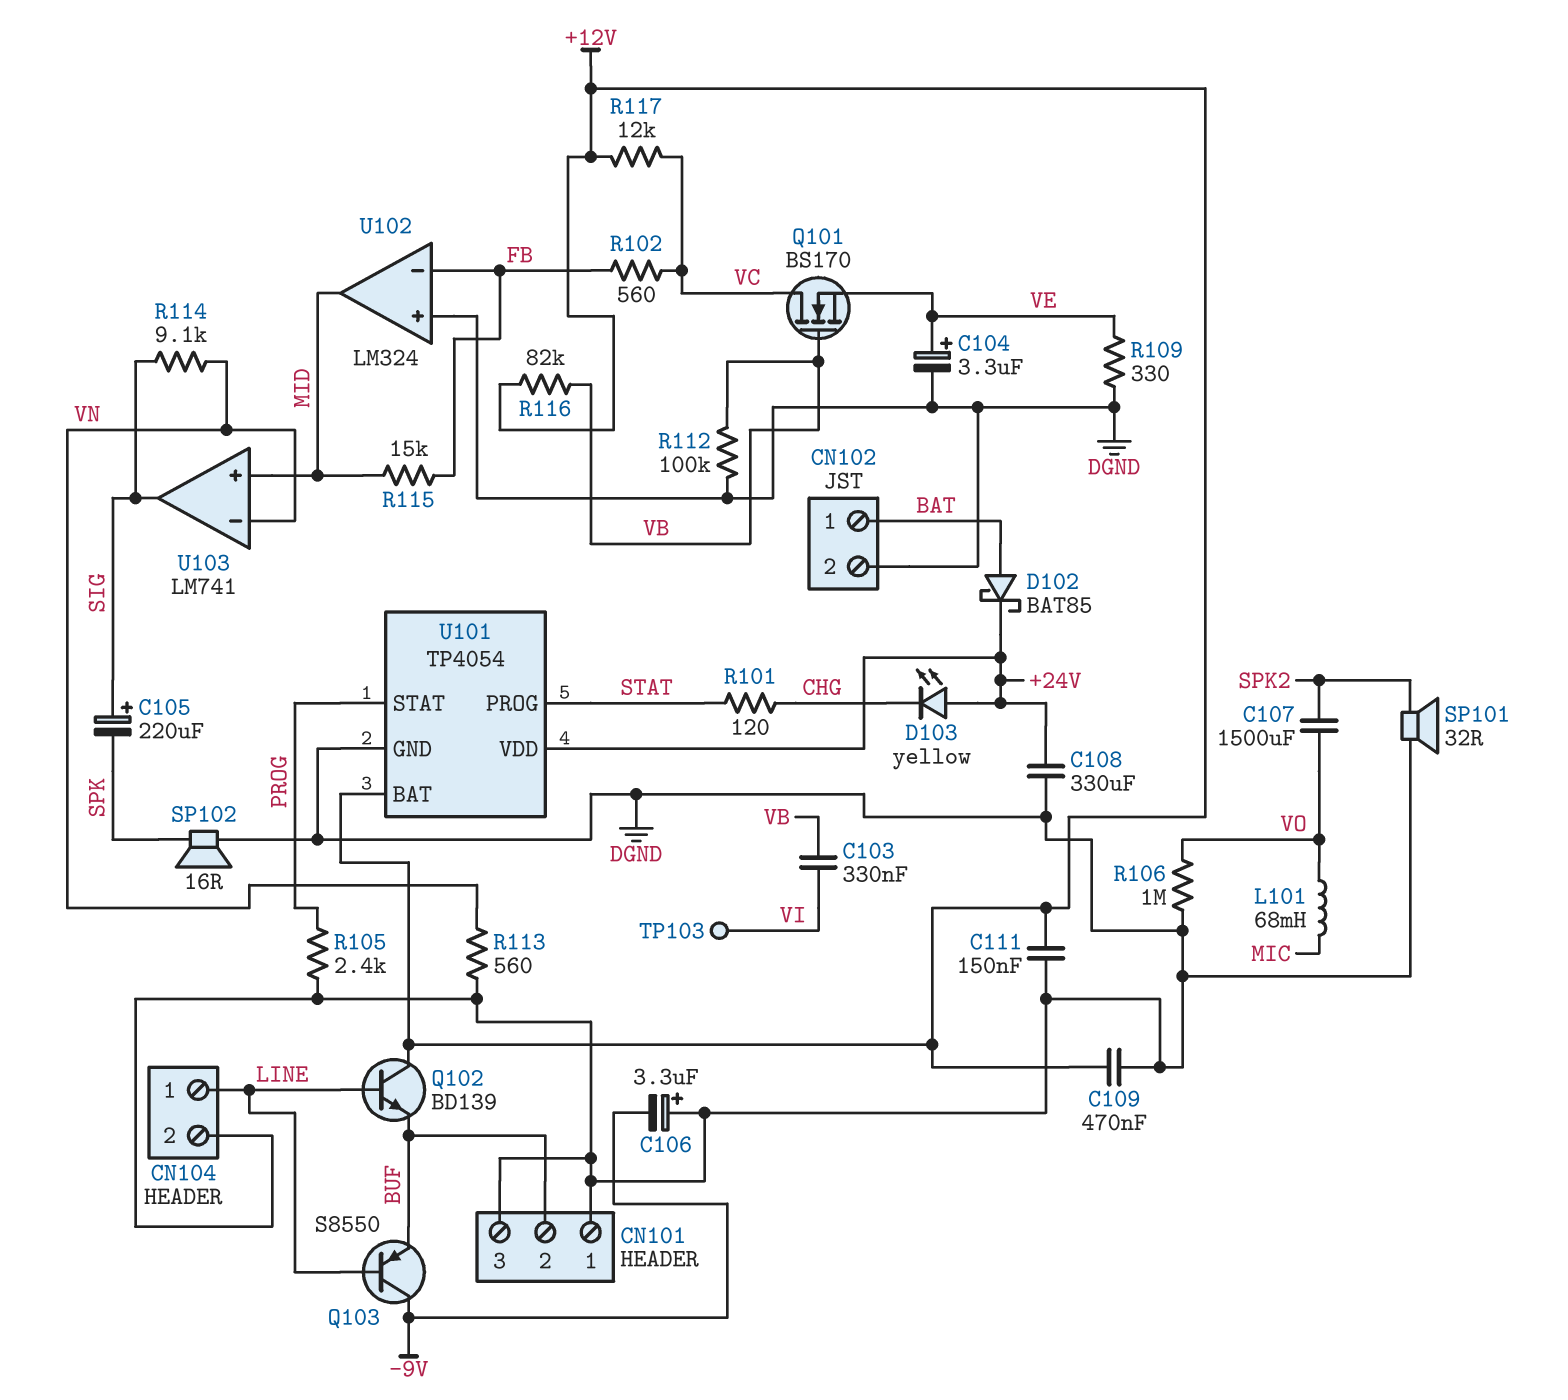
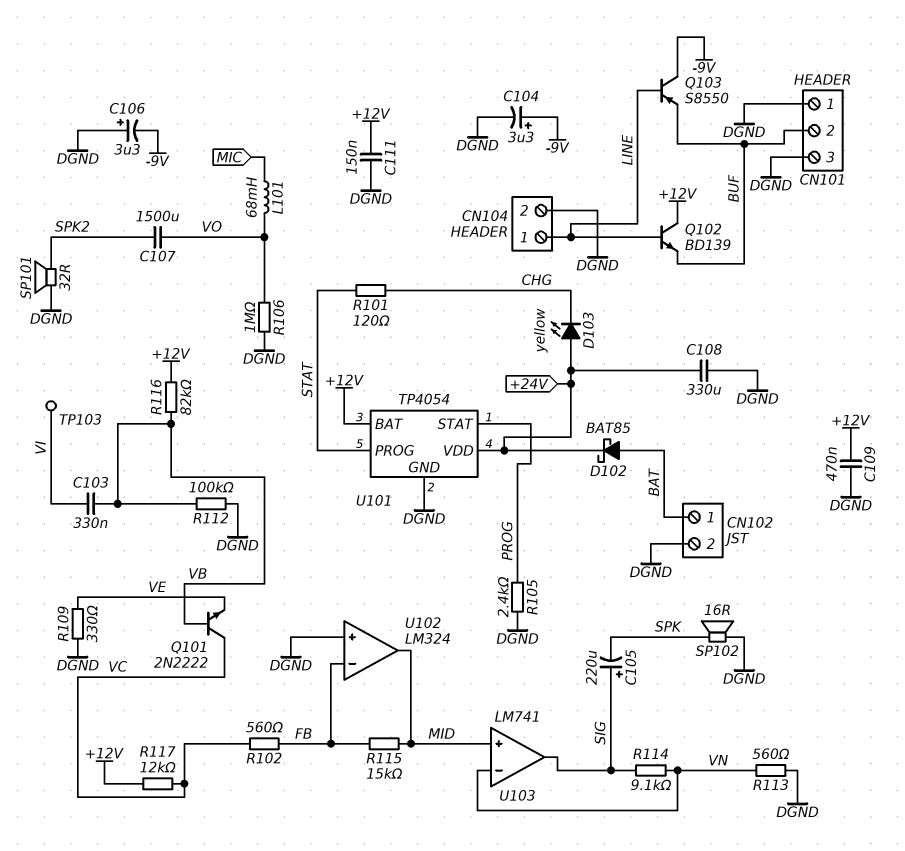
C104: 3.3uF (plus VE, minus DGND) -> 3.3uF (plus -9V, minus DGND)
Q101: NMOS BS170 (G VB, D VC, S VE) -> NPN 2N2222 (B VB, C VC, E VE)

